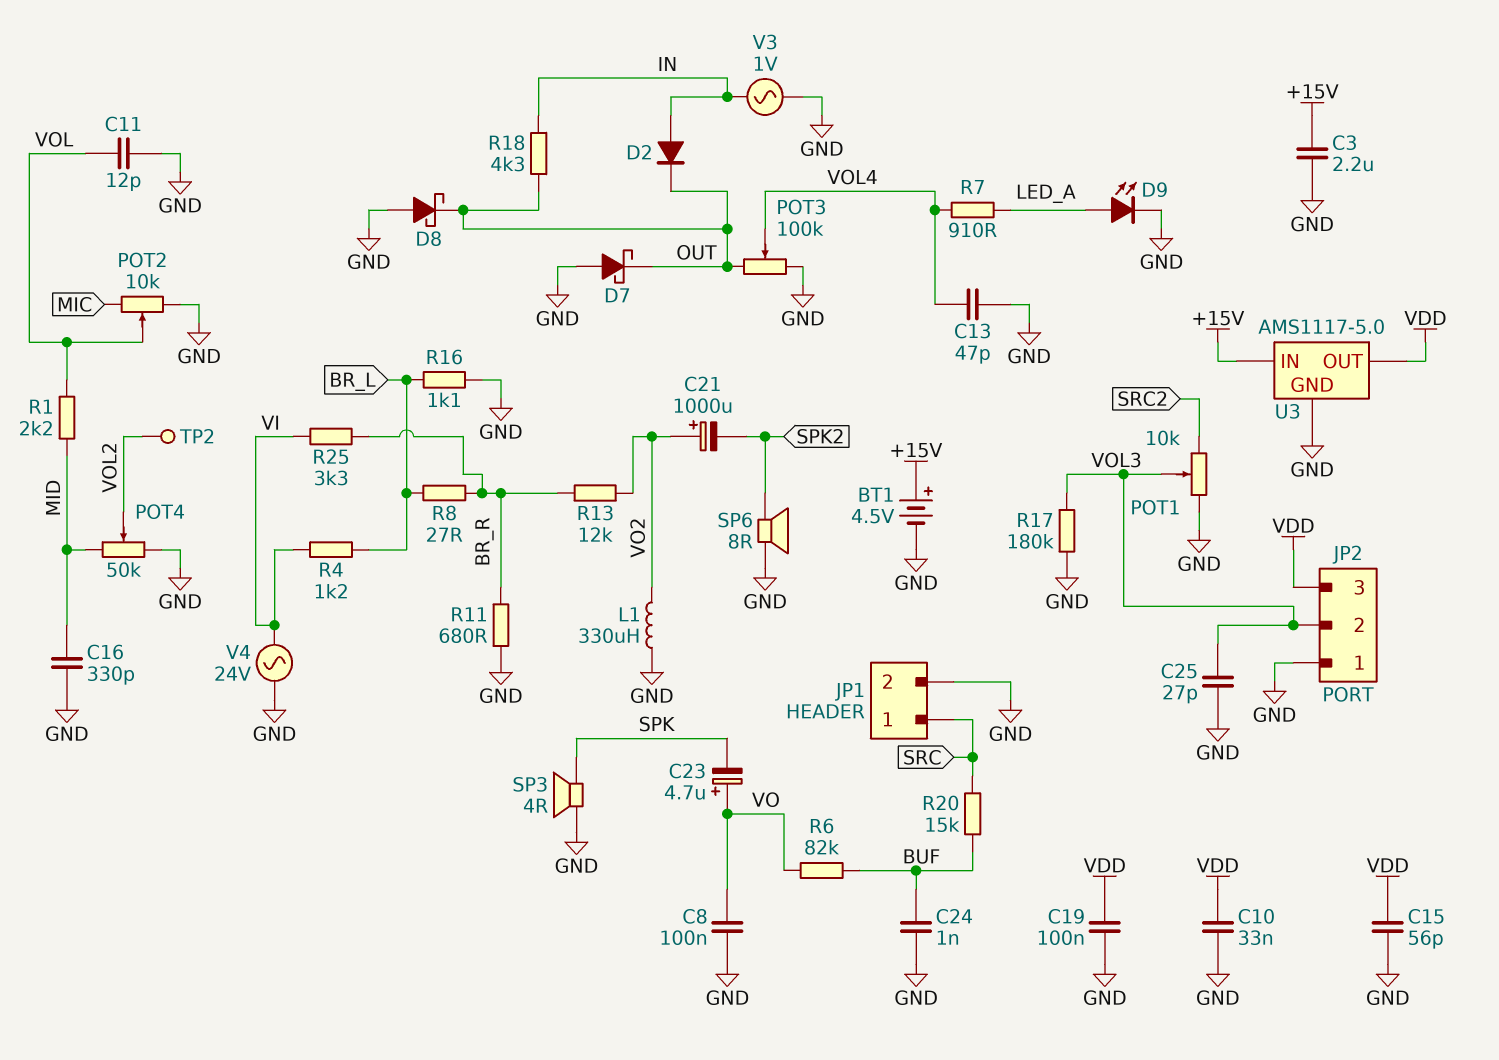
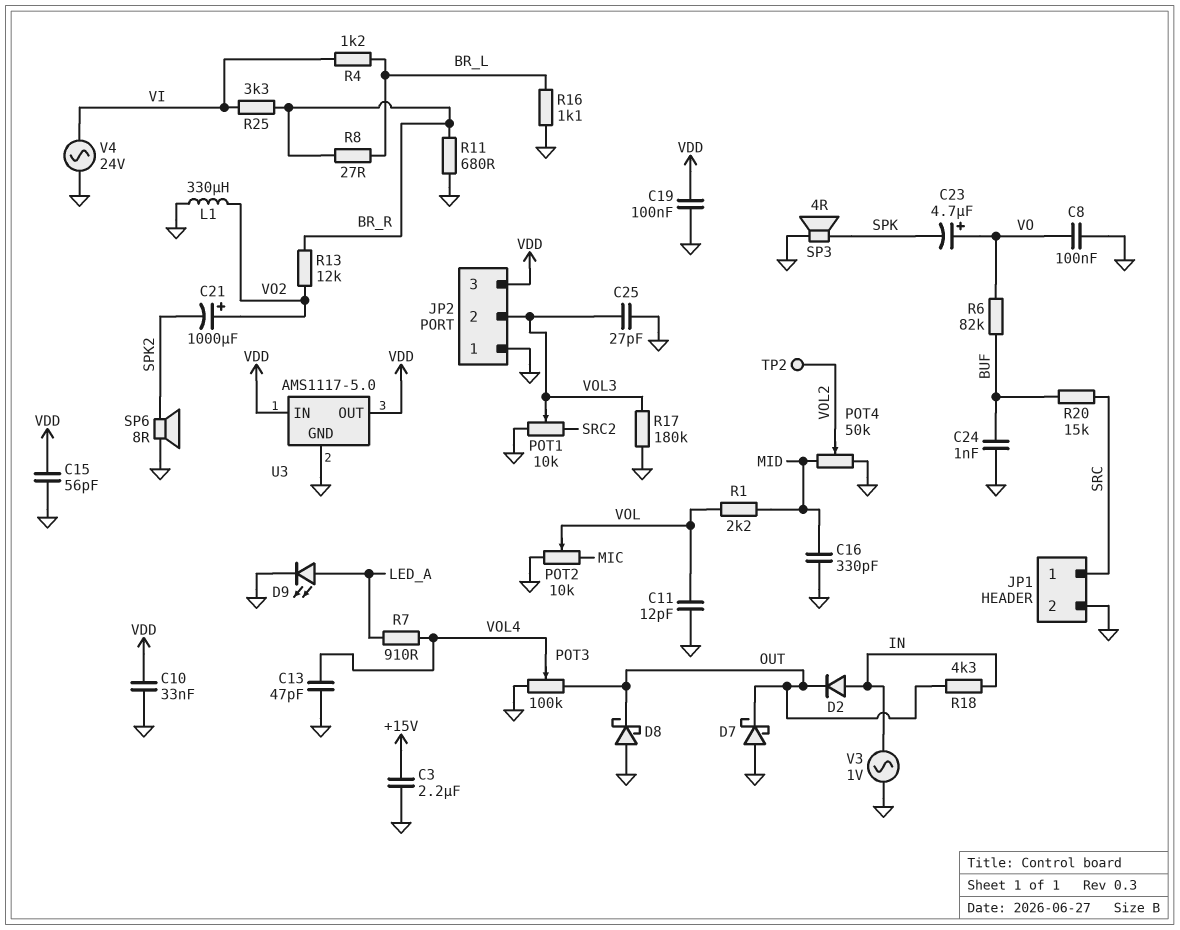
BT1: 4.5V (plus +15V, minus GND) -> none
U3 pin IN: +15V -> VDD

